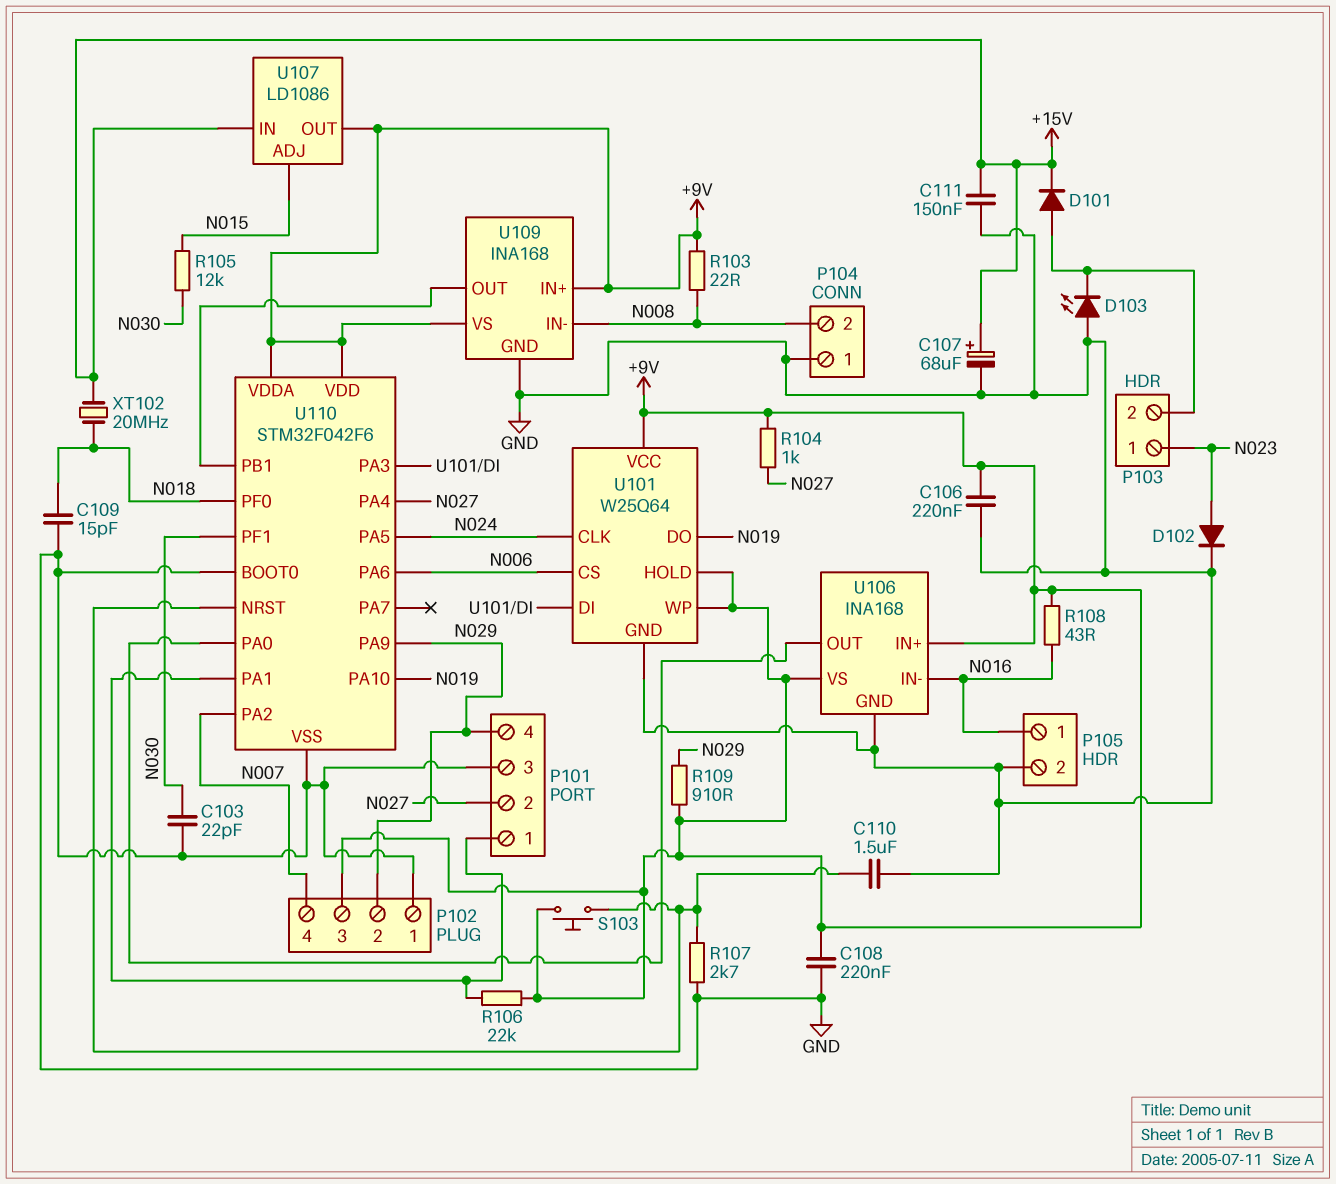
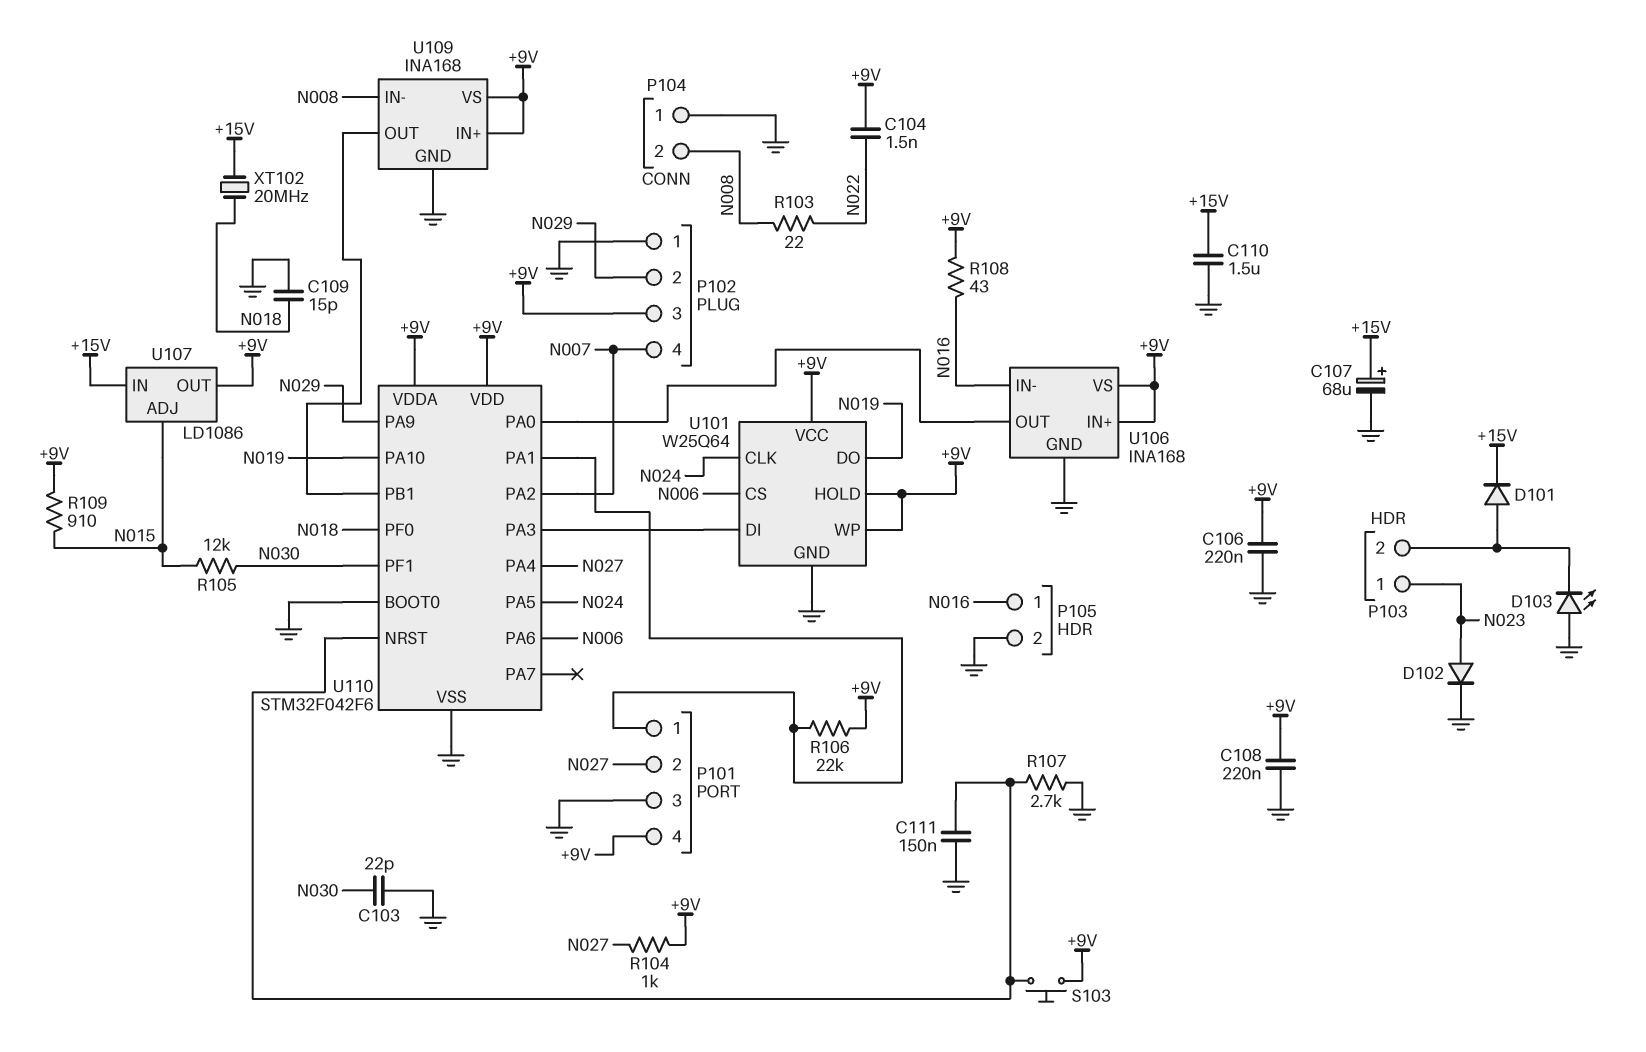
C104: none -> 1.5nF (+9V, N022)
C110: 1.5uF (GND, U110/NRST) -> 1.5uF (+15V, GND)
C111: 150nF (+15V, GND) -> 150nF (GND, U110/NRST)
P101 pin 4: N029 -> +9V
R103: 22 (+9V, N008) -> 22 (N008, N022)
R109: 910 (+9V, N029) -> 910 (+9V, N015)

